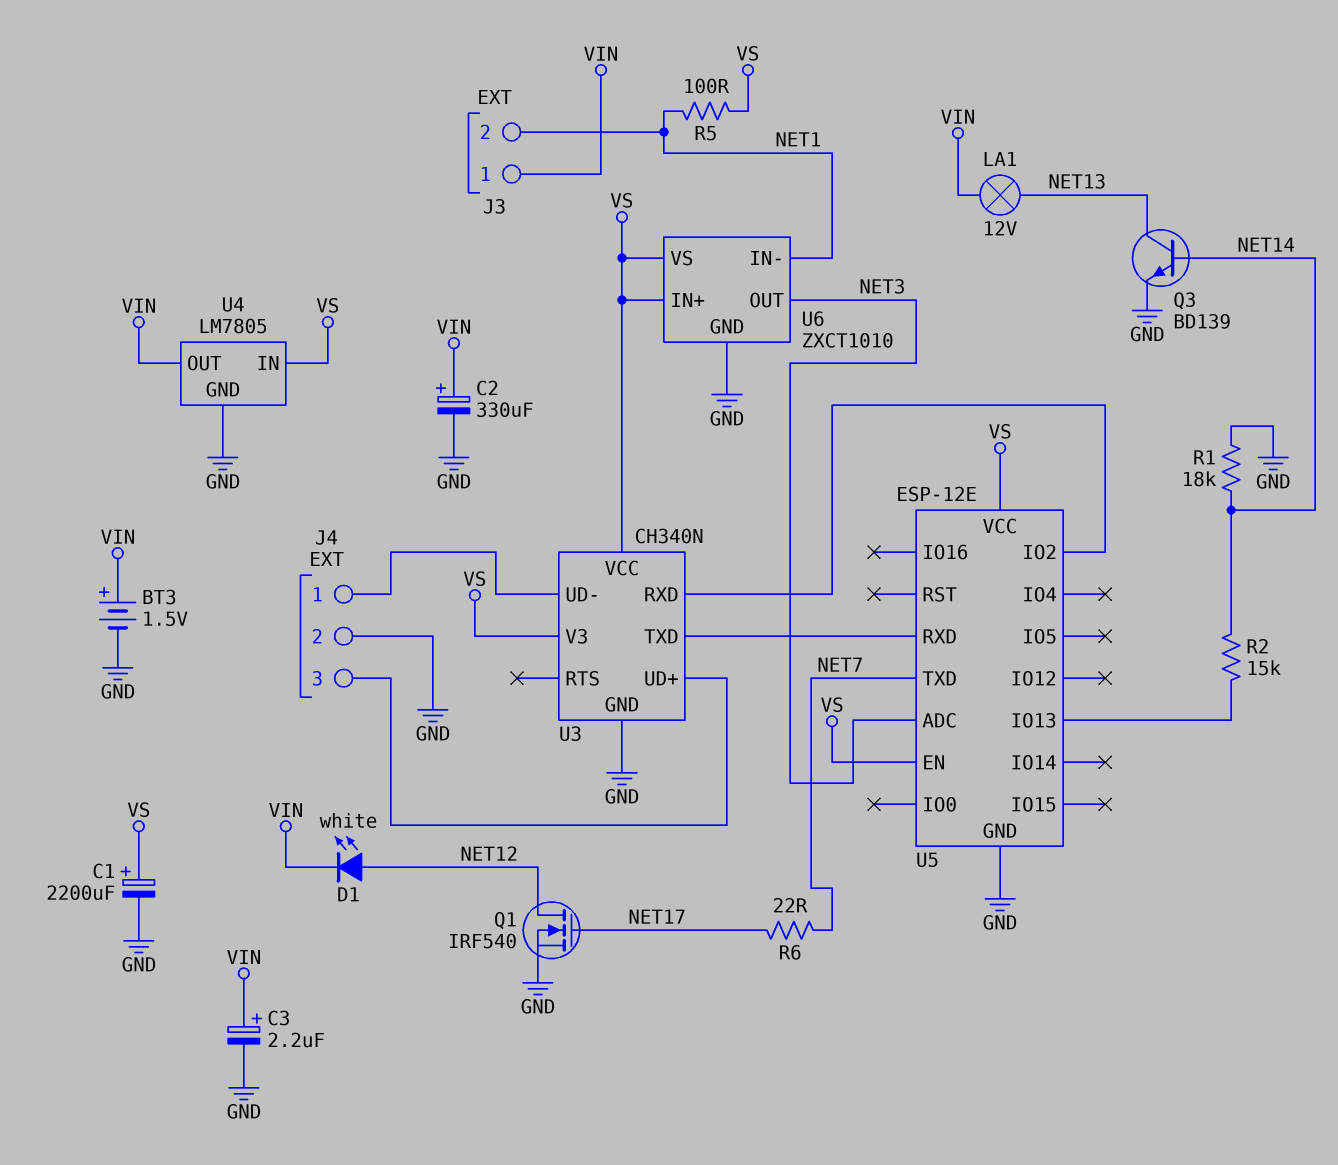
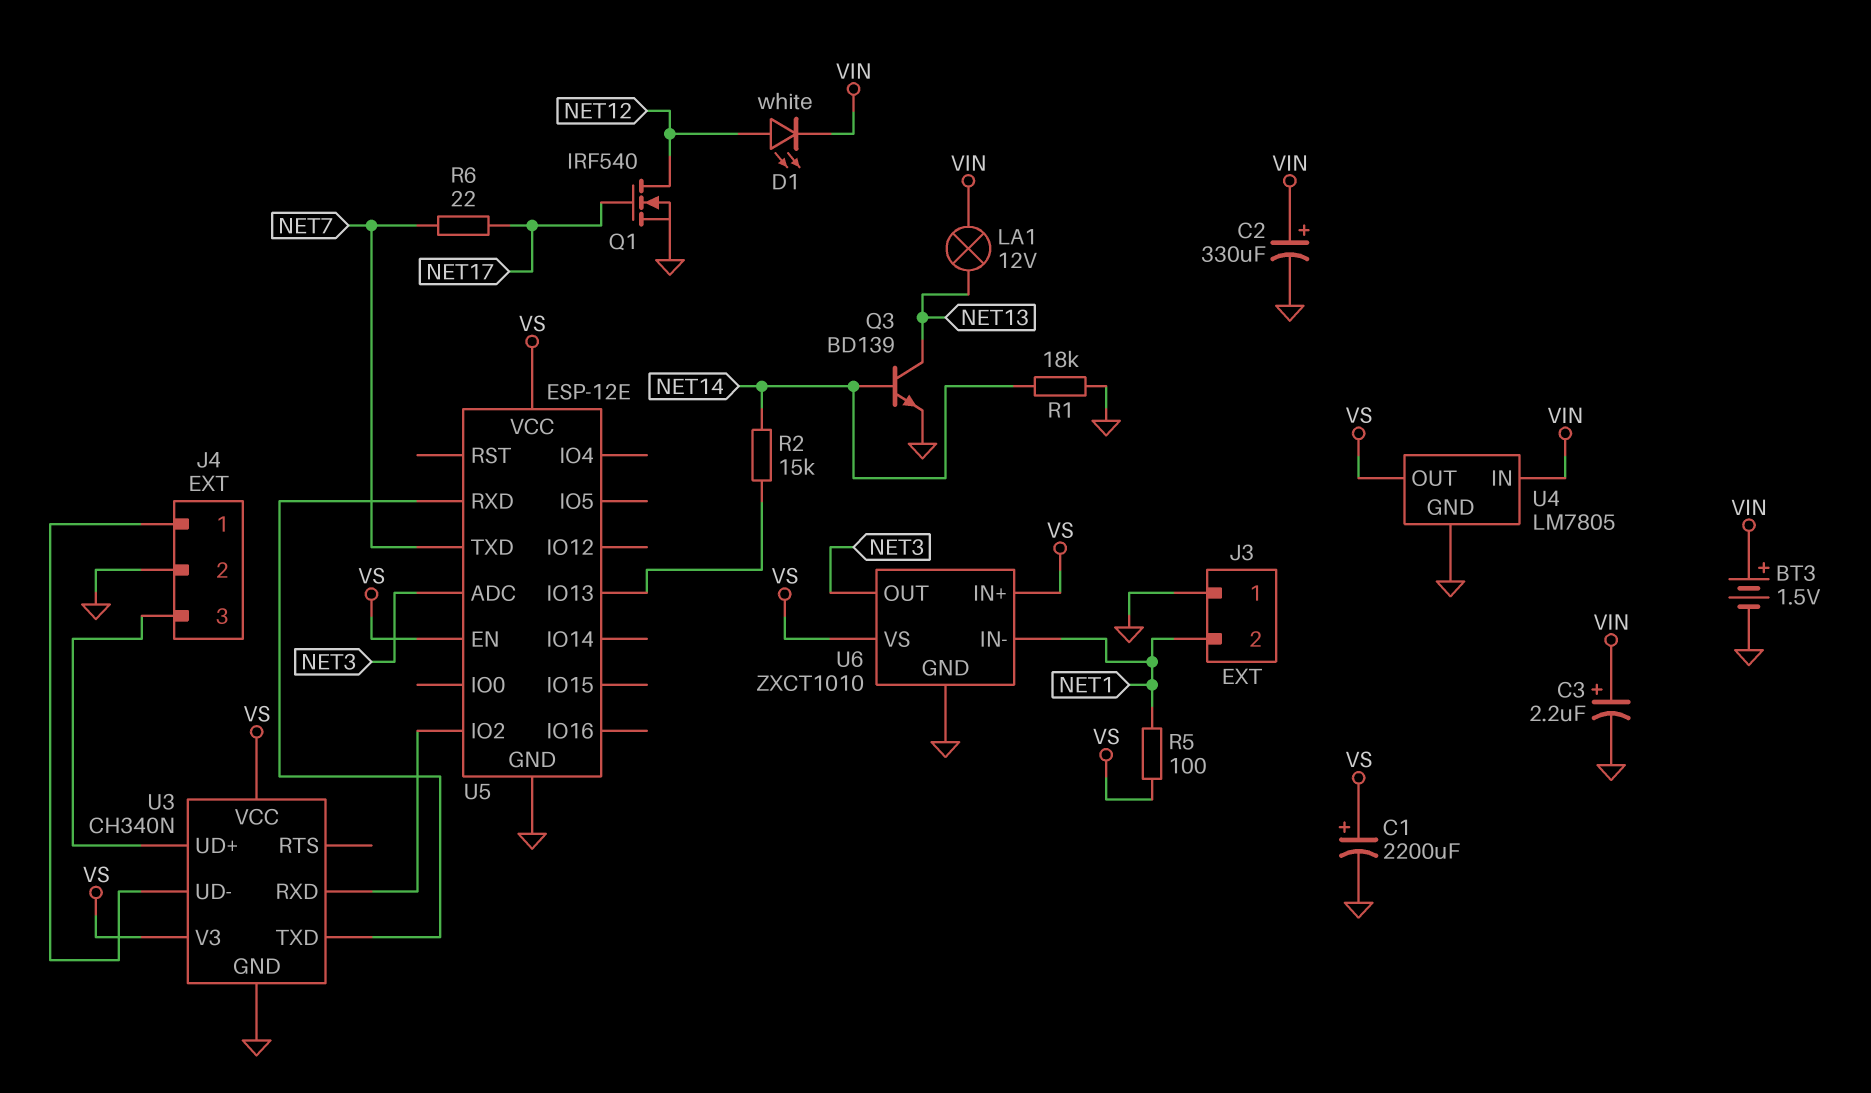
J3 pin 1: VIN -> GND
U4 pin IN: VS -> VIN
U4 pin OUT: VIN -> VS

